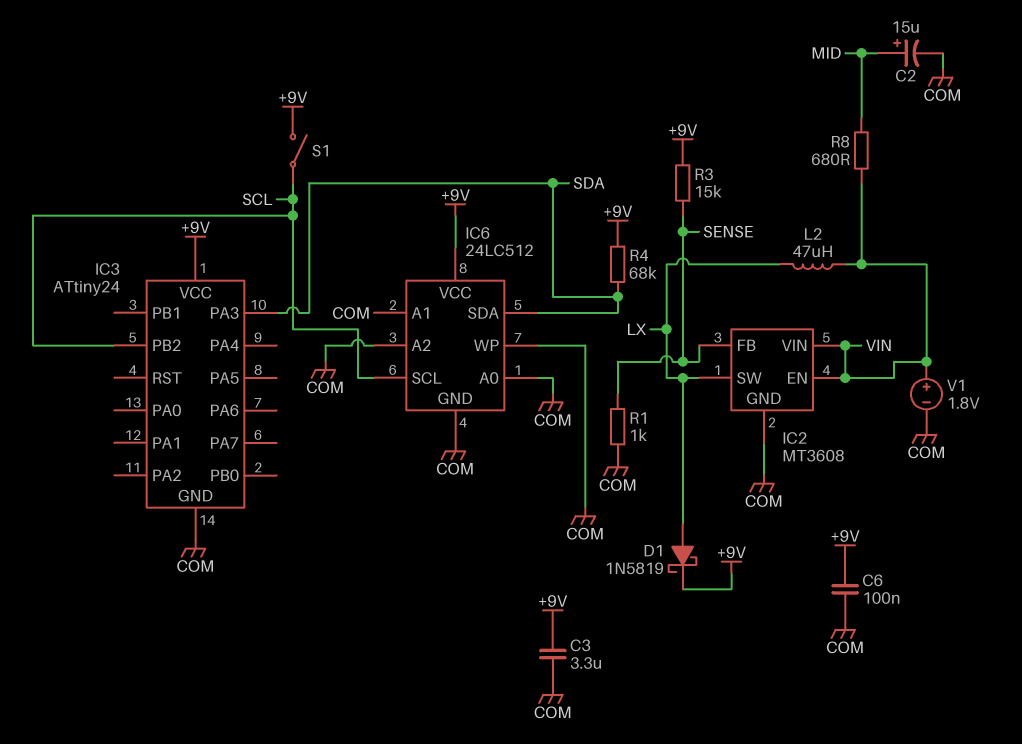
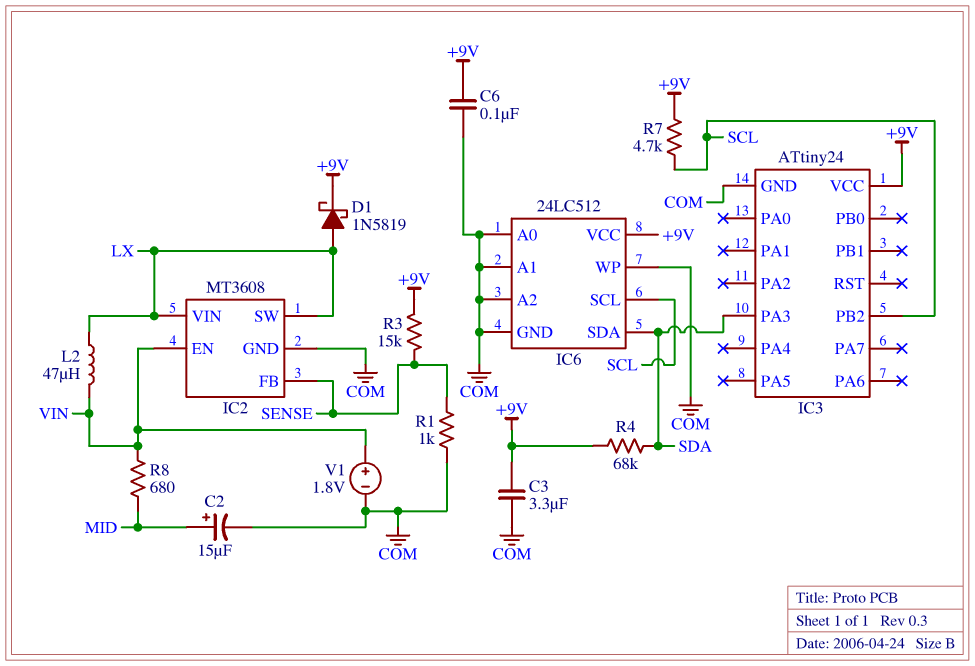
IC2 pin VIN: VIN -> LX
R7: none -> 4.7k (+9V, SCL)
S1: switch (+9V, SCL) -> none

